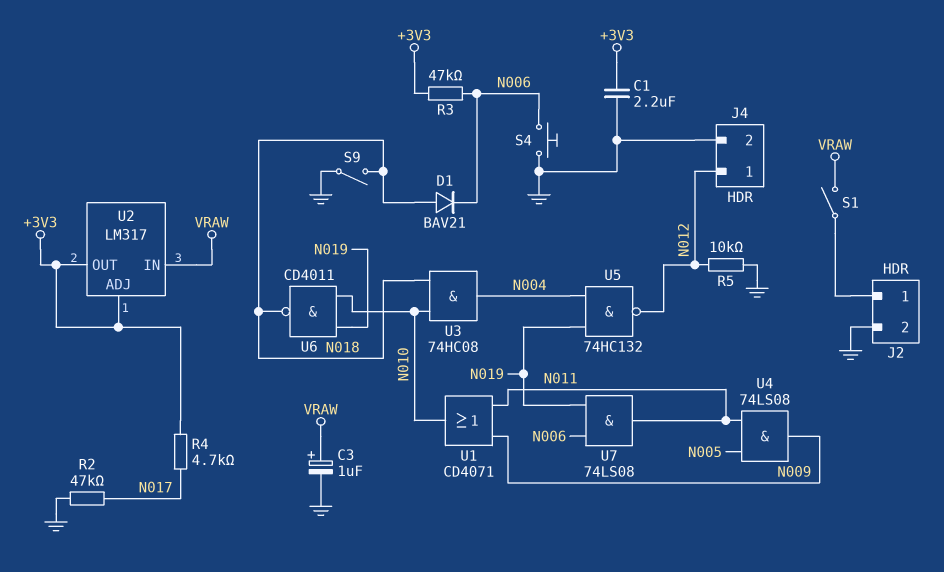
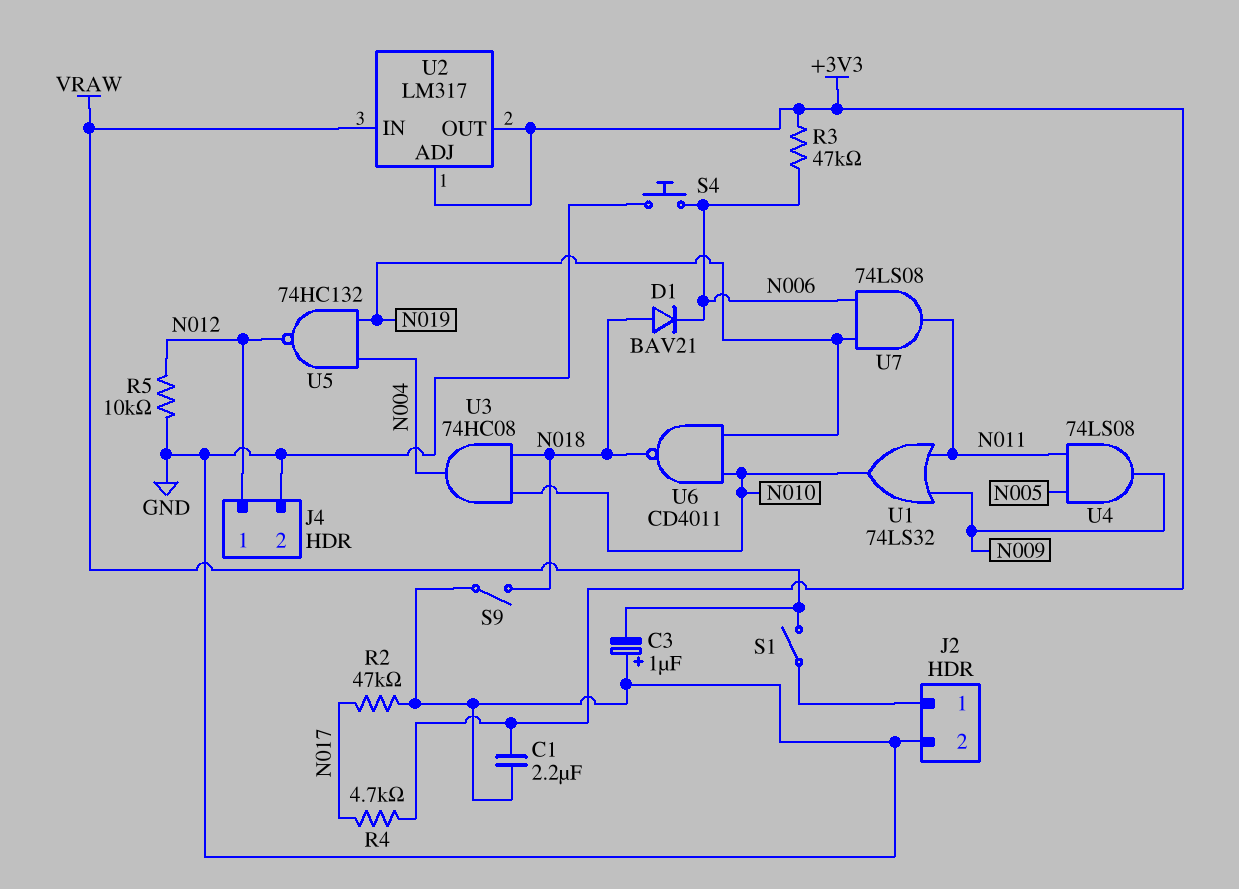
C3: 1uF (plus VRAW, minus GND) -> 1uF (plus GND, minus VRAW)
U1: OR CD4071 (in N009, in N011, out N010) -> OR 74LS32 (in N009, in N011, out N010)

